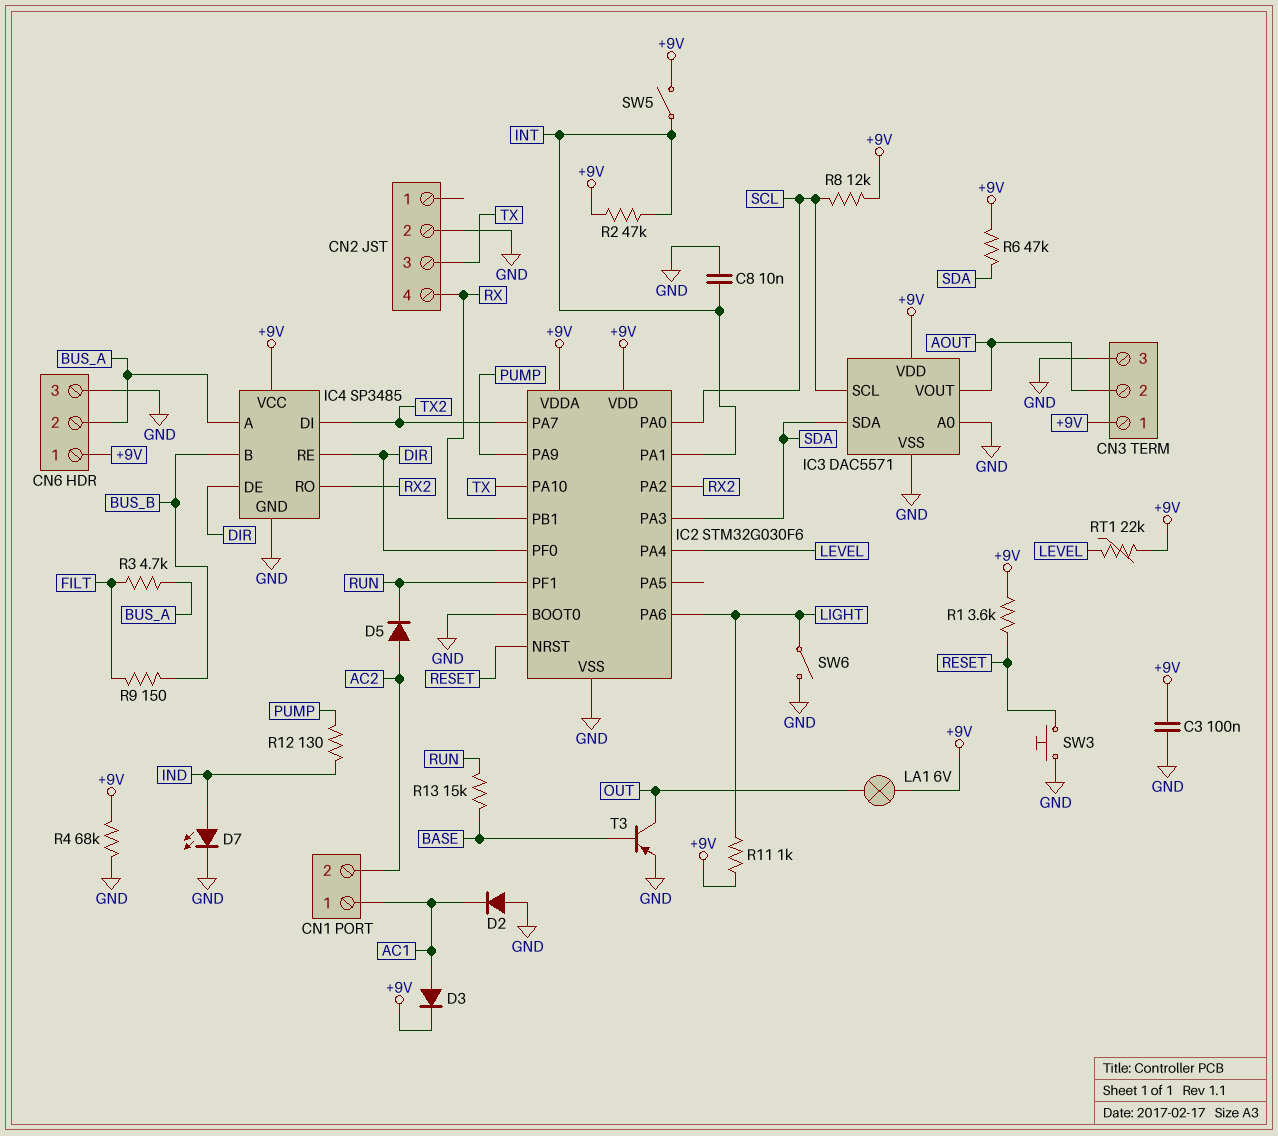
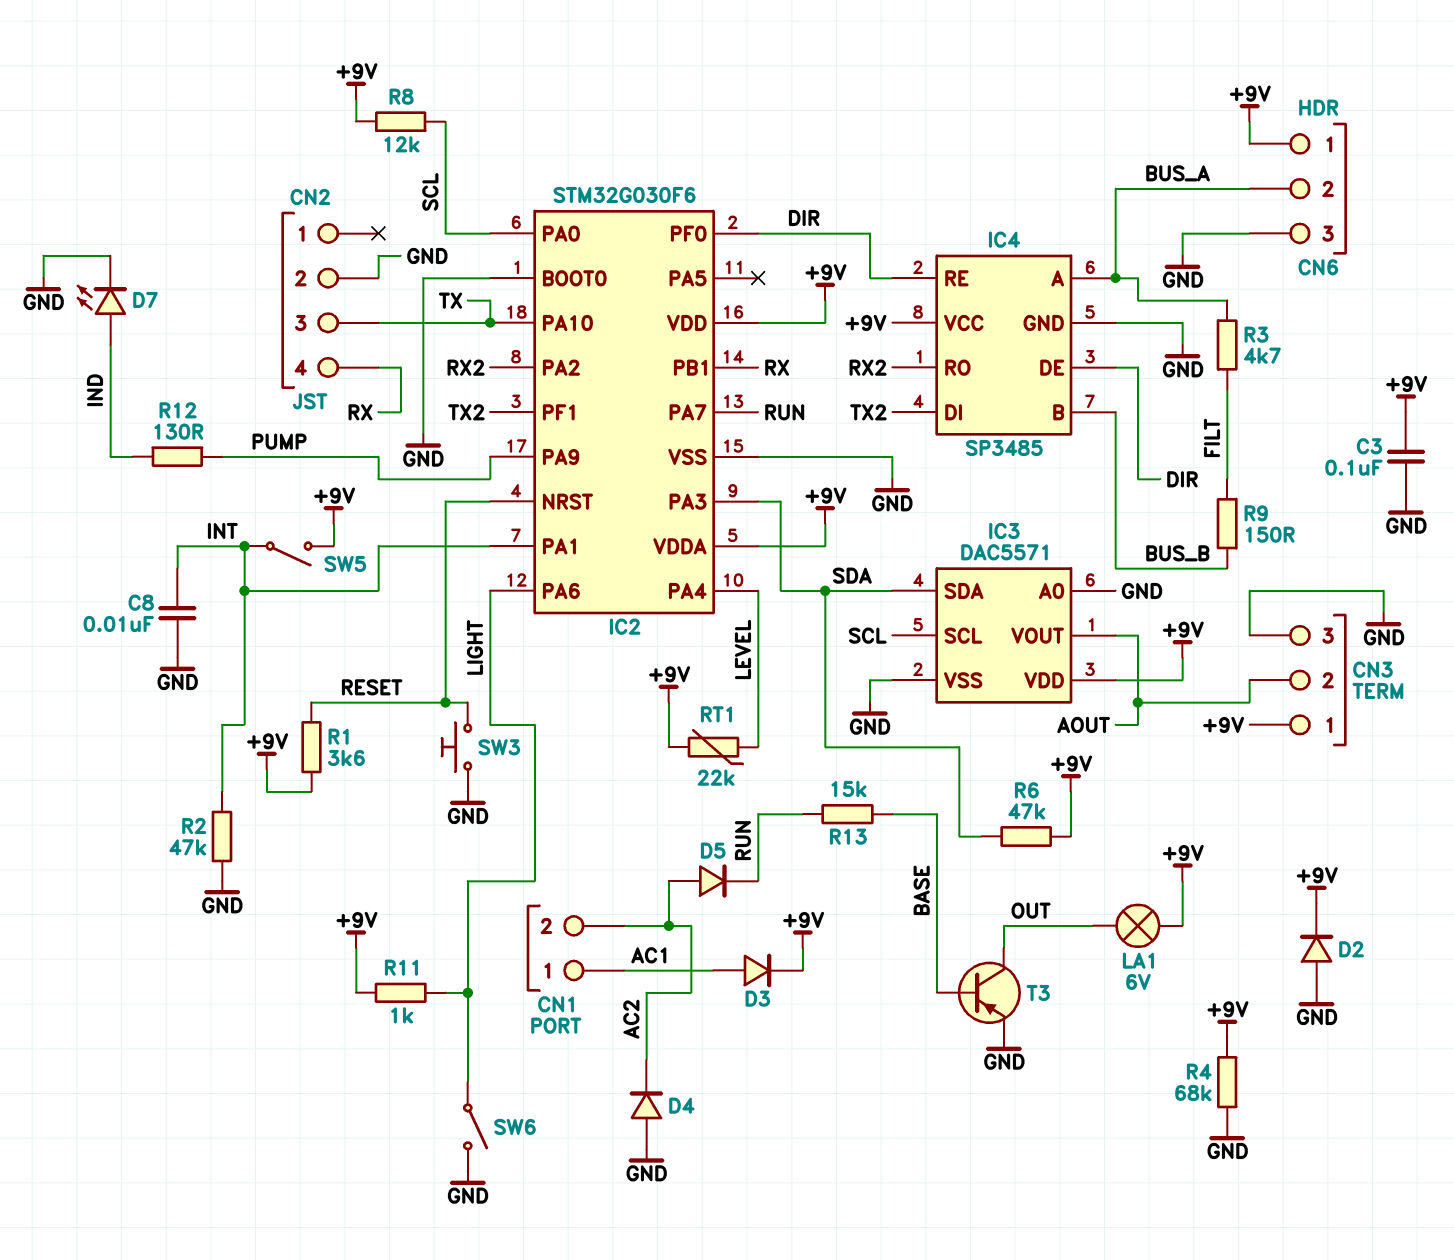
D2: diode (A GND, K AC1) -> diode (A GND, K +9V)
D4: none -> diode (A GND, K AC2)
IC2 pin PA7: TX2 -> RUN
IC2 pin PF1: RUN -> TX2
R2: 47k (+9V, INT) -> 47k (GND, INT)

